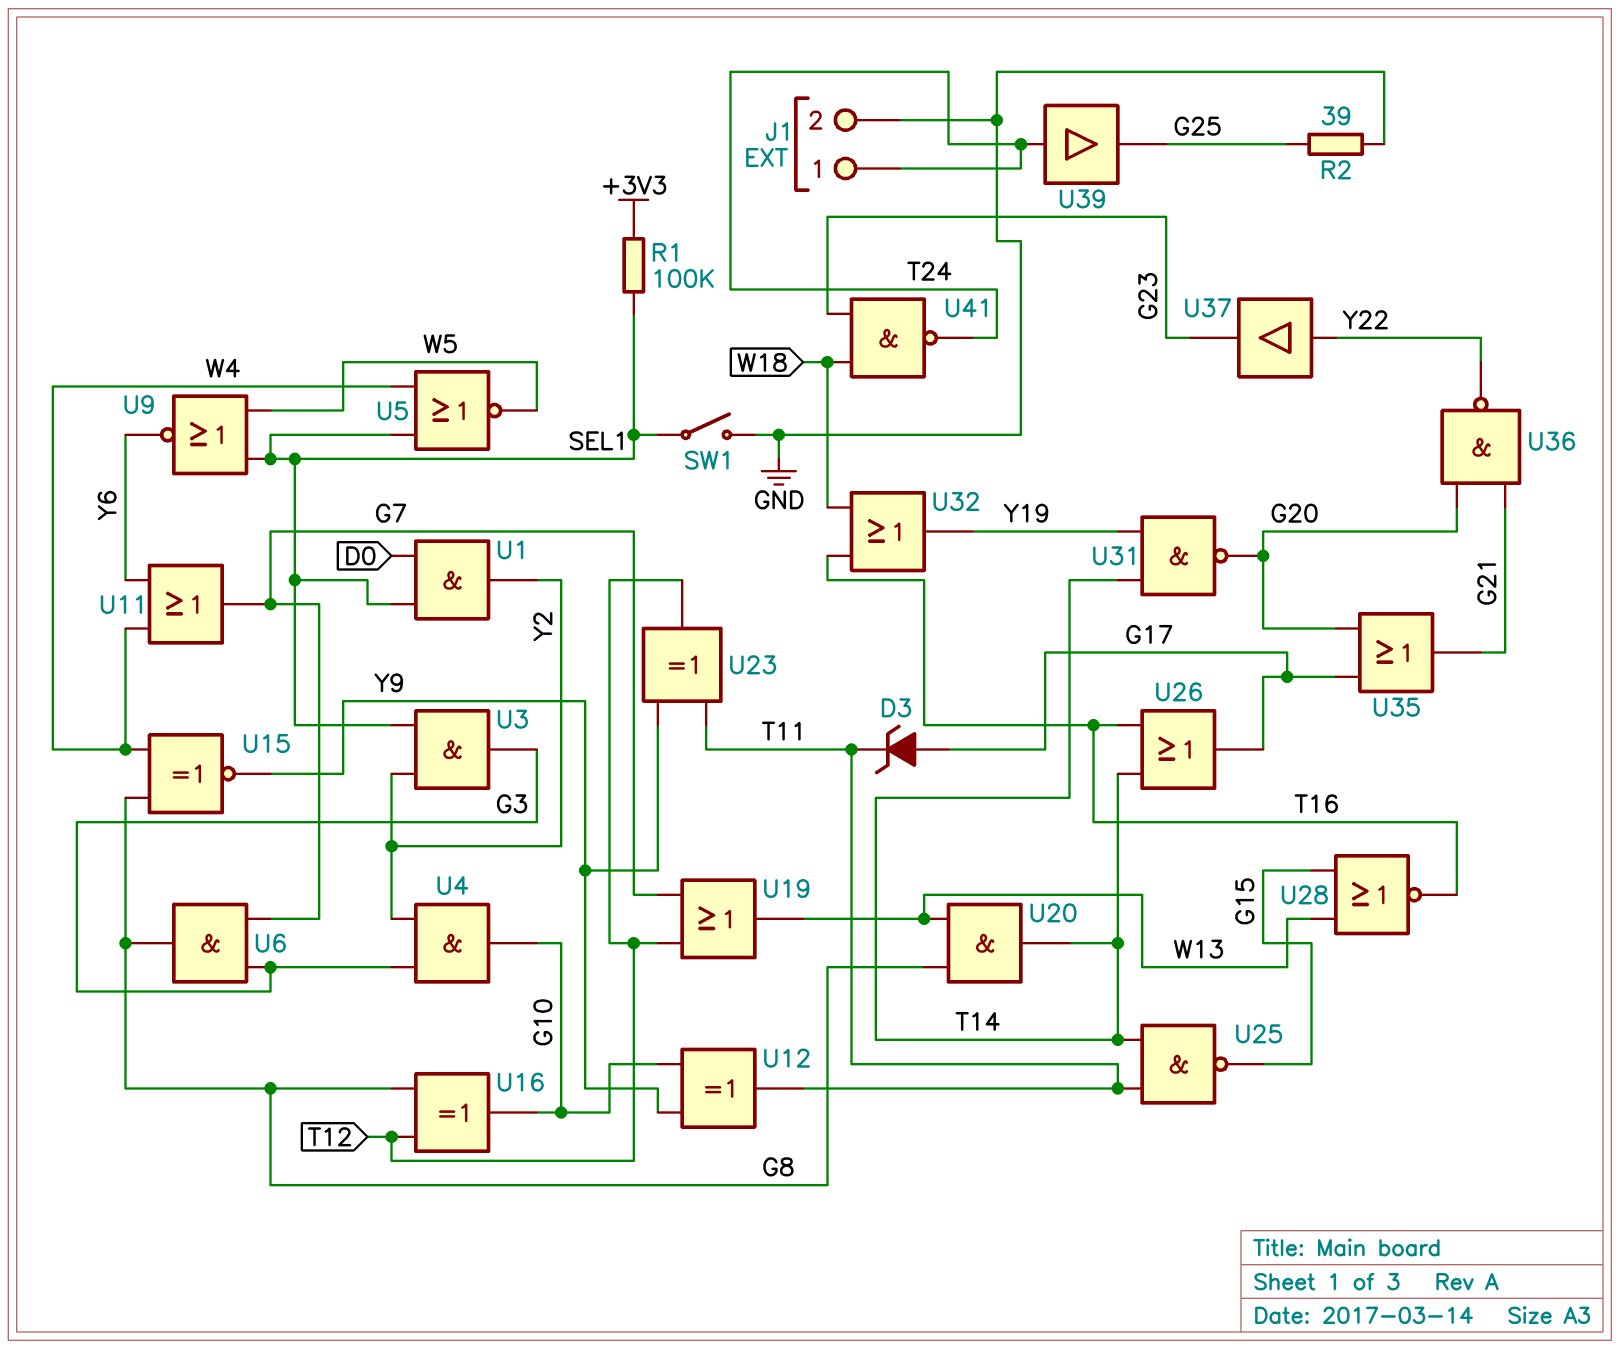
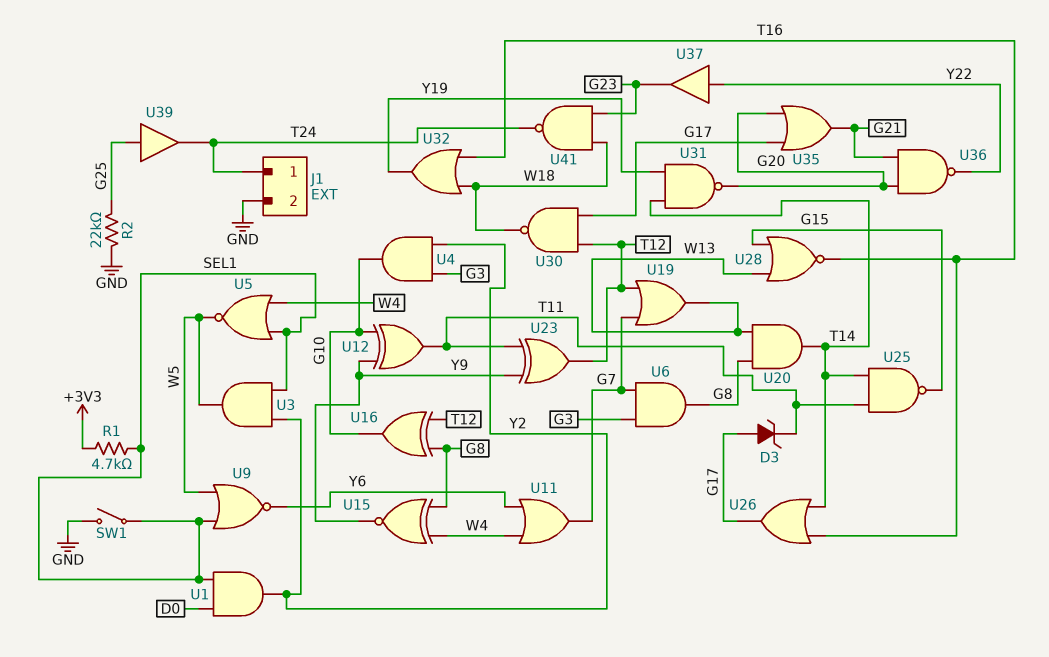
R1: 100k (+3V3, SEL1) -> 4.7k (+3V3, SEL1)
R2: 39 (G25, GND) -> 22k (G25, GND)
U3: AND (in SEL1, in Y2, out G3) -> AND (in SEL1, in Y2, out W5)
U30: none -> NAND (in G17, in T12, out W18)
U39: buffer (in T24, out G25) -> buffer (in G25, out T24)

